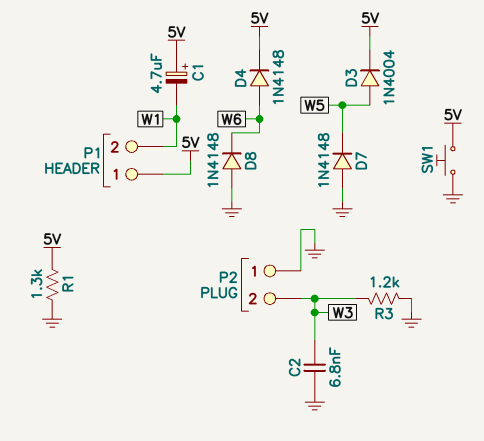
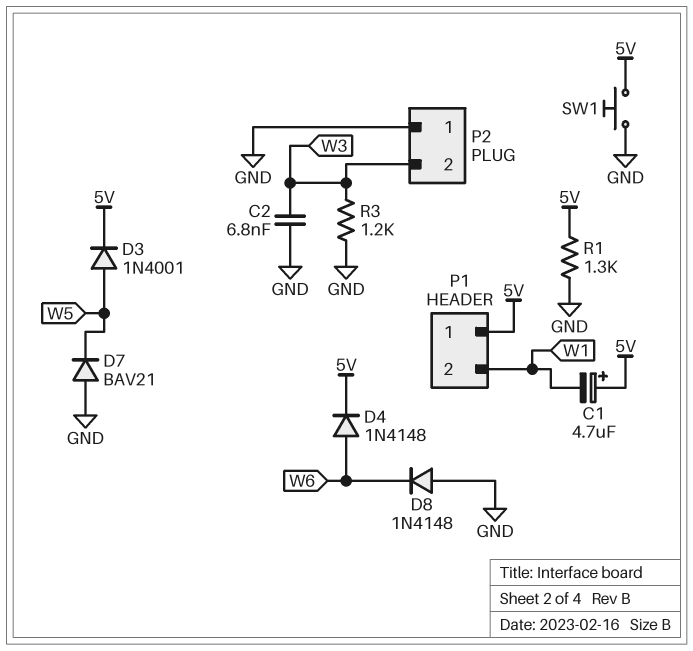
D3: diode 1N4004 (A W5, K 5V) -> diode 1N4001 (A W5, K 5V)
D7: diode 1N4148 (A GND, K W5) -> diode BAV21 (A GND, K W5)

